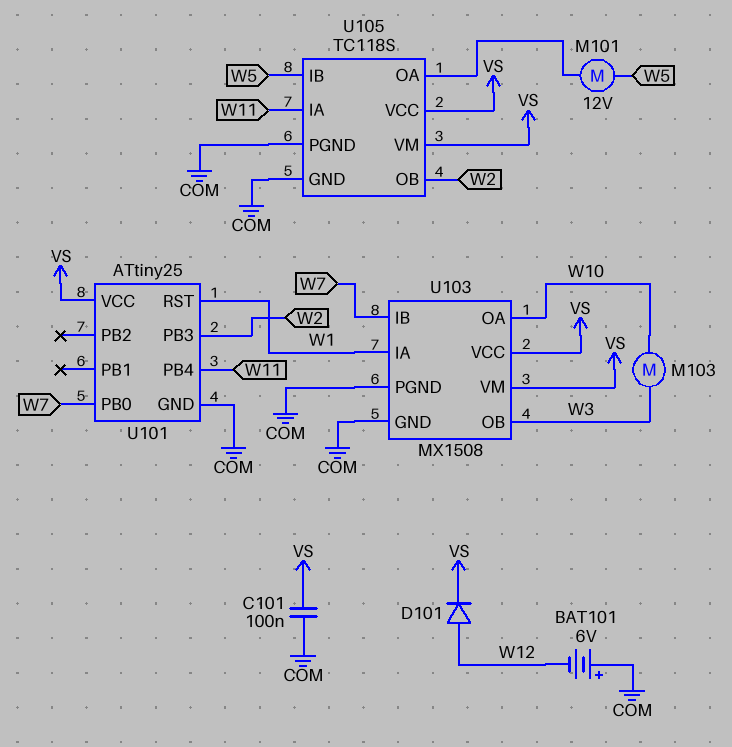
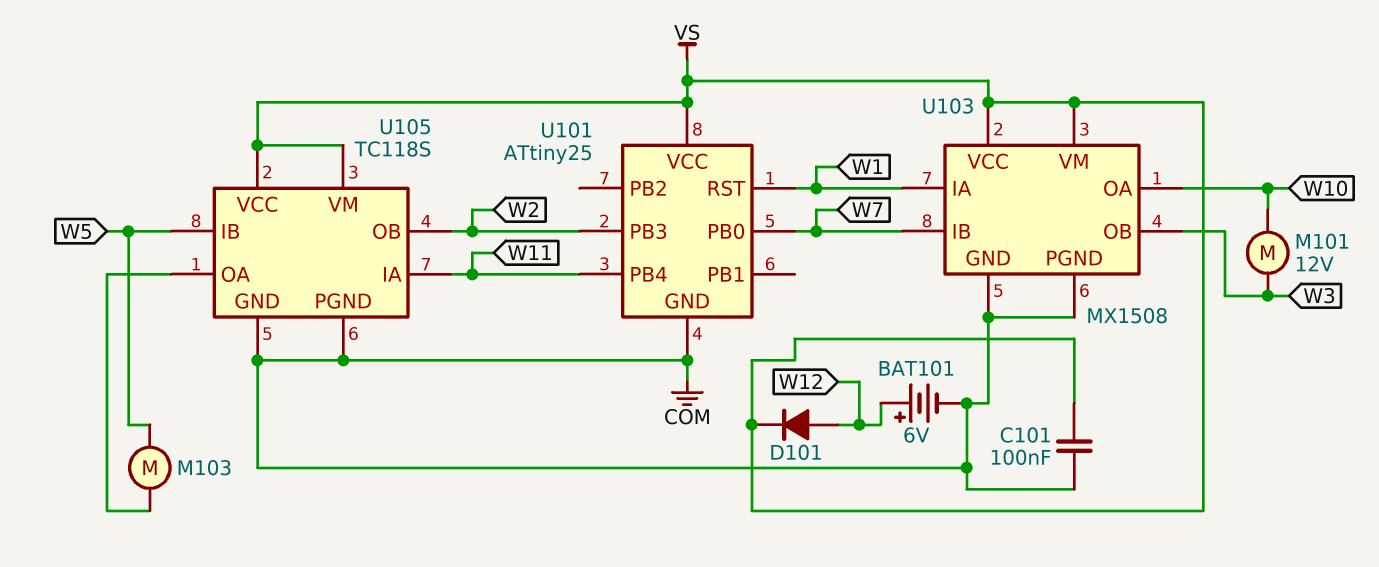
BAT101: 6V (plus COM, minus W12) -> 6V (plus W12, minus COM)
M101: motor 12V (U105/OA, W5) -> motor 12V (W3, W10)
M103: motor (W3, W10) -> motor (U105/OA, W5)

